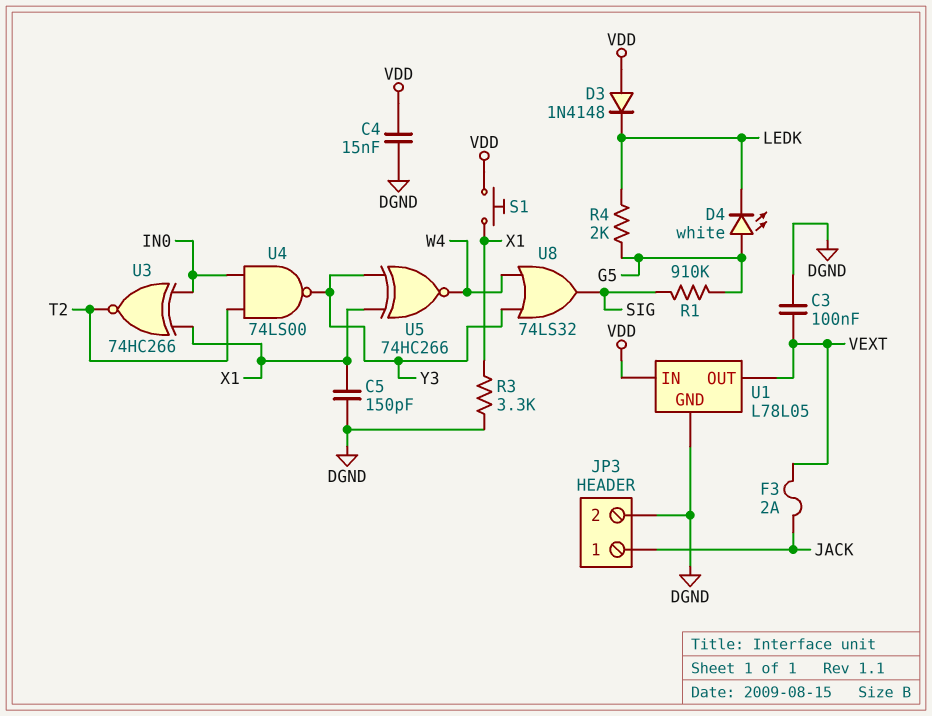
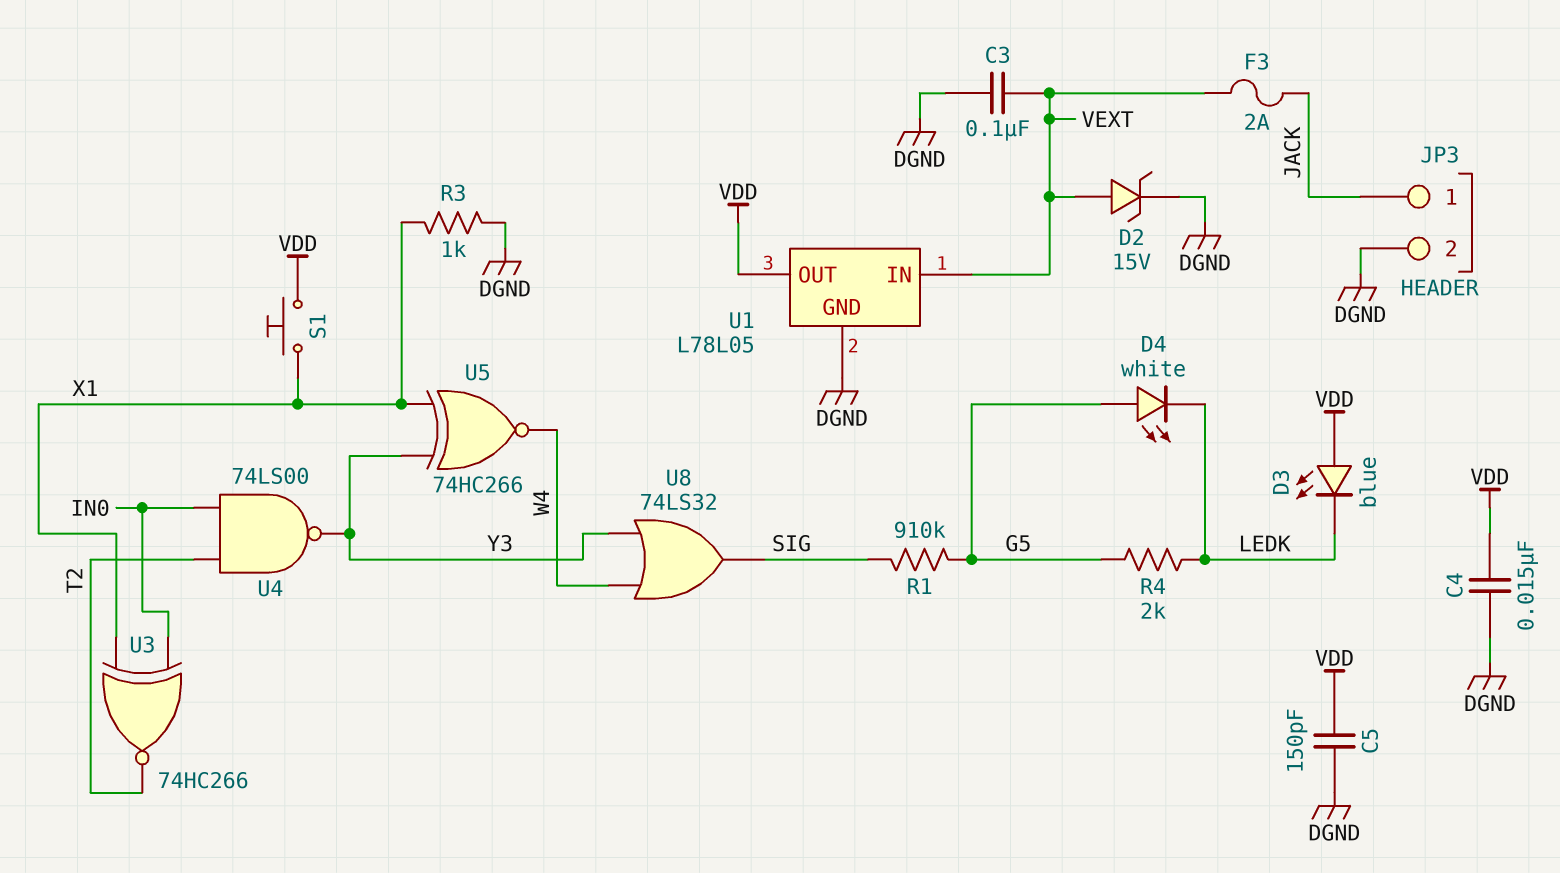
C5: 150pF (DGND, X1) -> 150pF (DGND, VDD)
D2: none -> zener 15V (A VEXT, K DGND)
D3: diode 1N4148 (A VDD, K LEDK) -> LED blue (A VDD, K LEDK)
R3: 3.3k (DGND, X1) -> 1k (DGND, X1)
U1 pin IN: VDD -> VEXT
U1 pin OUT: VEXT -> VDD

